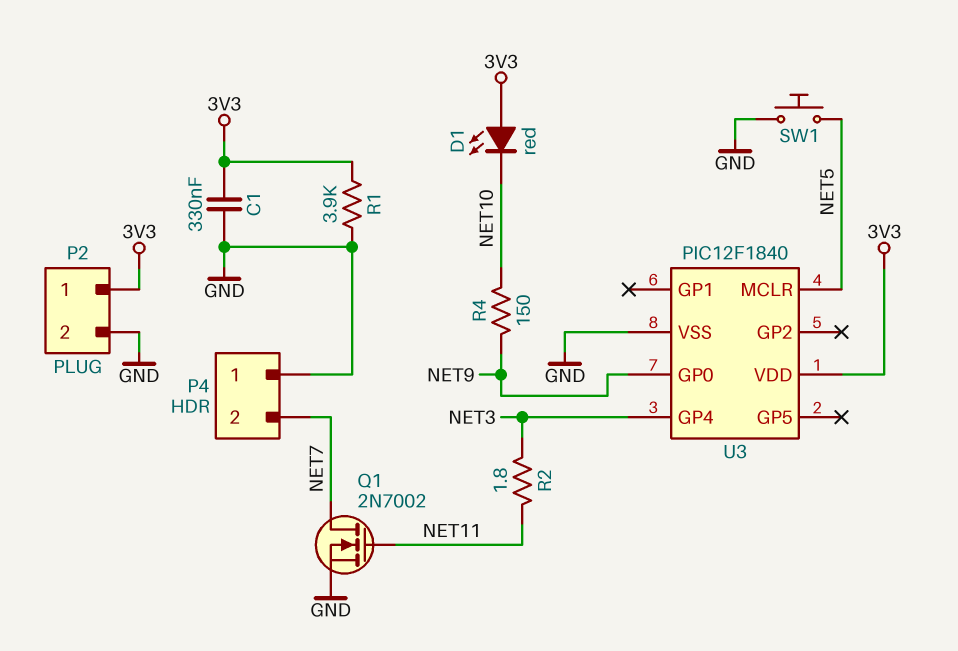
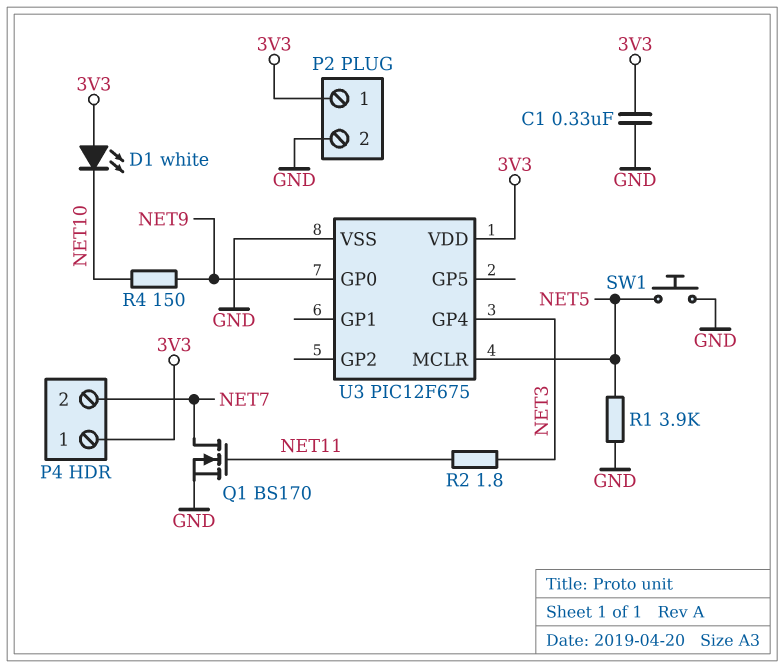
D1: LED red (A 3V3, K NET10) -> LED white (A 3V3, K NET10)
P4 pin 1: GND -> 3V3
Q1: NMOS 2N7002 (G NET11, D NET7, S GND) -> NMOS BS170 (G NET11, D NET7, S GND)
R1: 3.9k (3V3, GND) -> 3.9k (GND, NET5)
U3: PIC12F1840 -> PIC12F675

